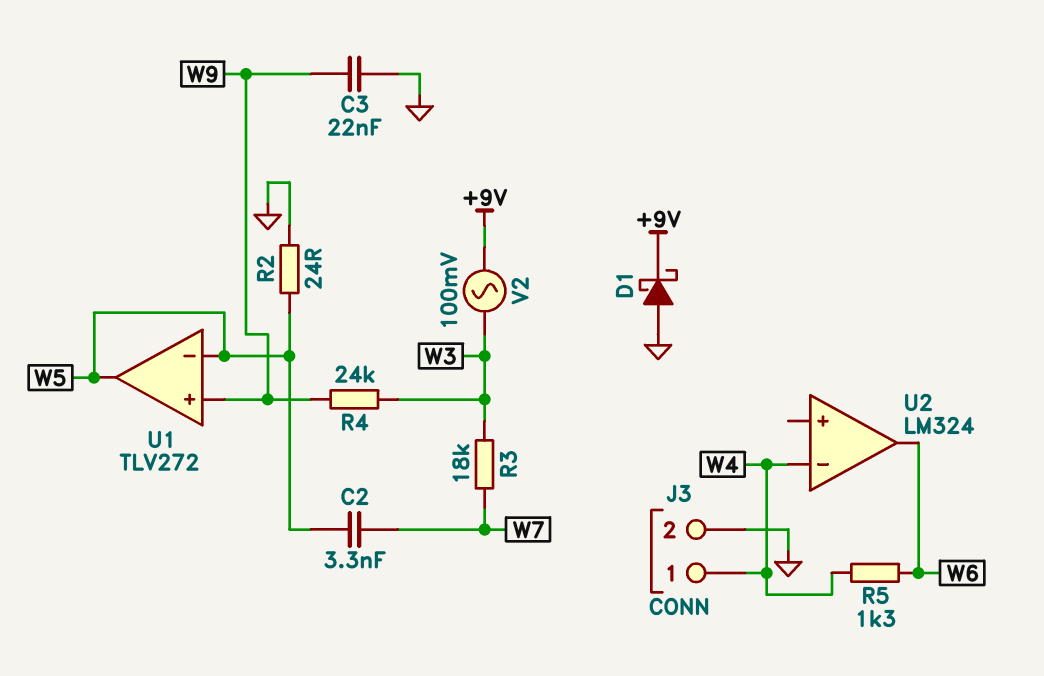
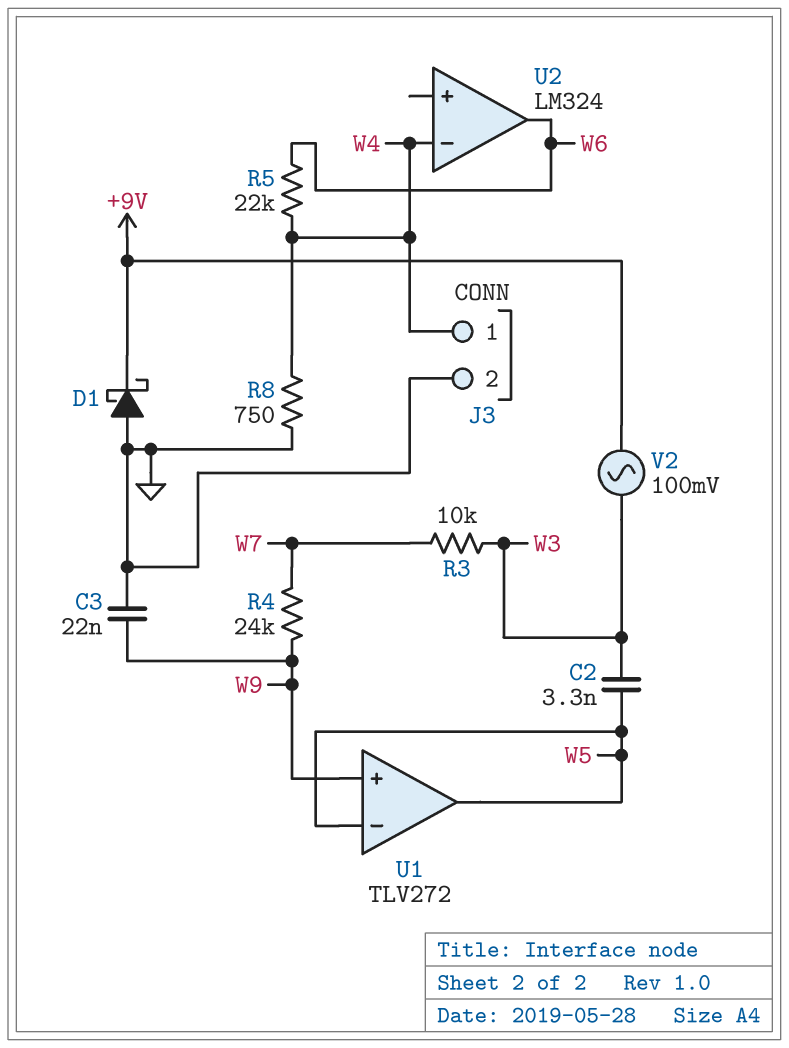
C2: 3.3nF (W5, W7) -> 3.3nF (W3, W5)
R2: 24 (GND, W5) -> none
R3: 18k (W3, W7) -> 10k (W3, W7)
R4: 24k (W3, W9) -> 24k (W7, W9)
R5: 1.3k (W4, W6) -> 22k (W4, W6)
R8: none -> 750 (GND, W4)

